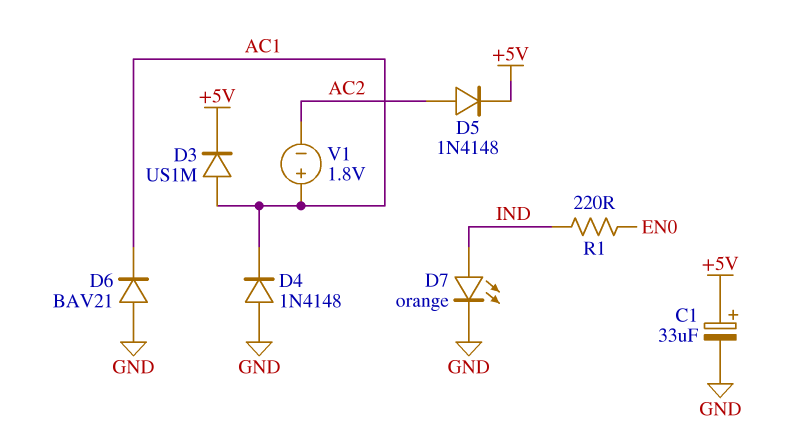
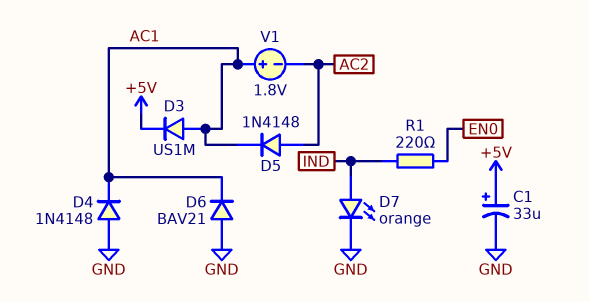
D5: diode 1N4148 (A AC2, K +5V) -> diode 1N4148 (A AC2, K AC1)

